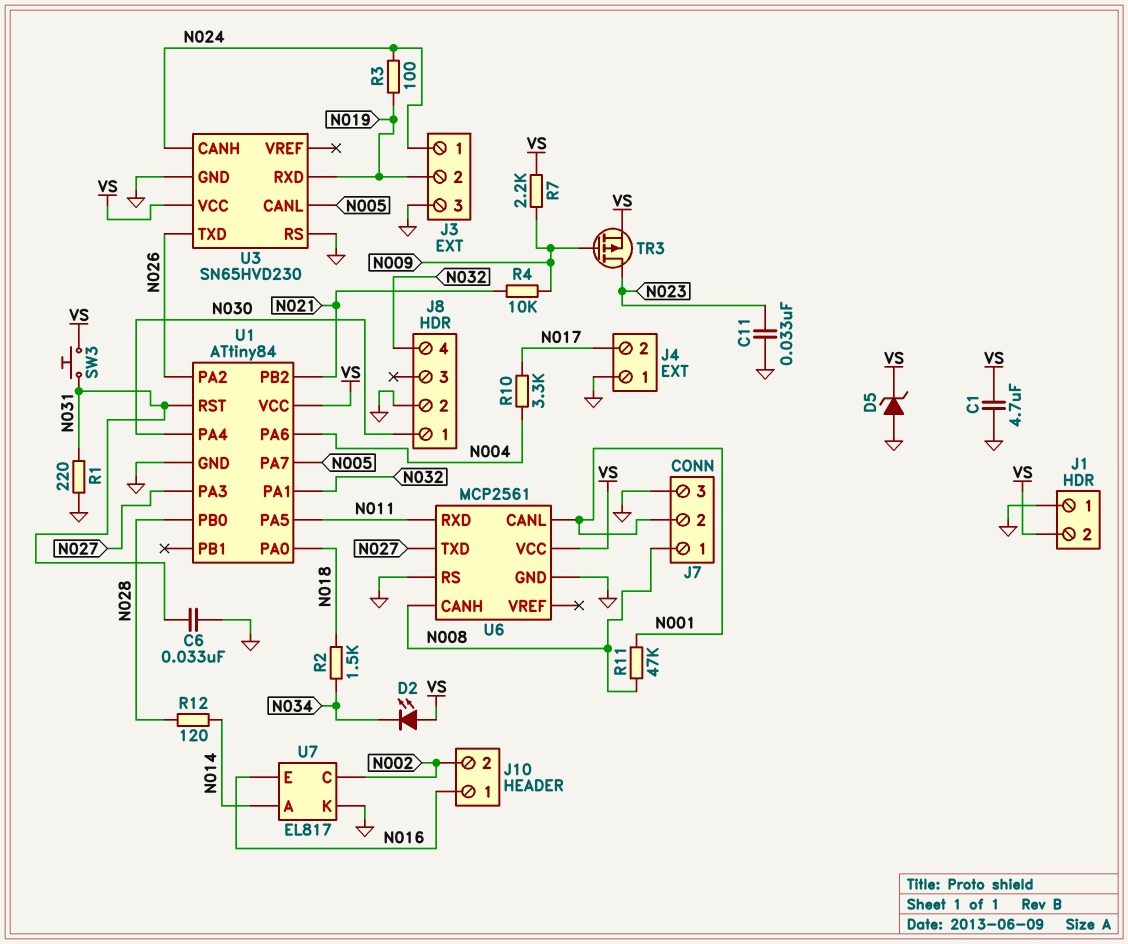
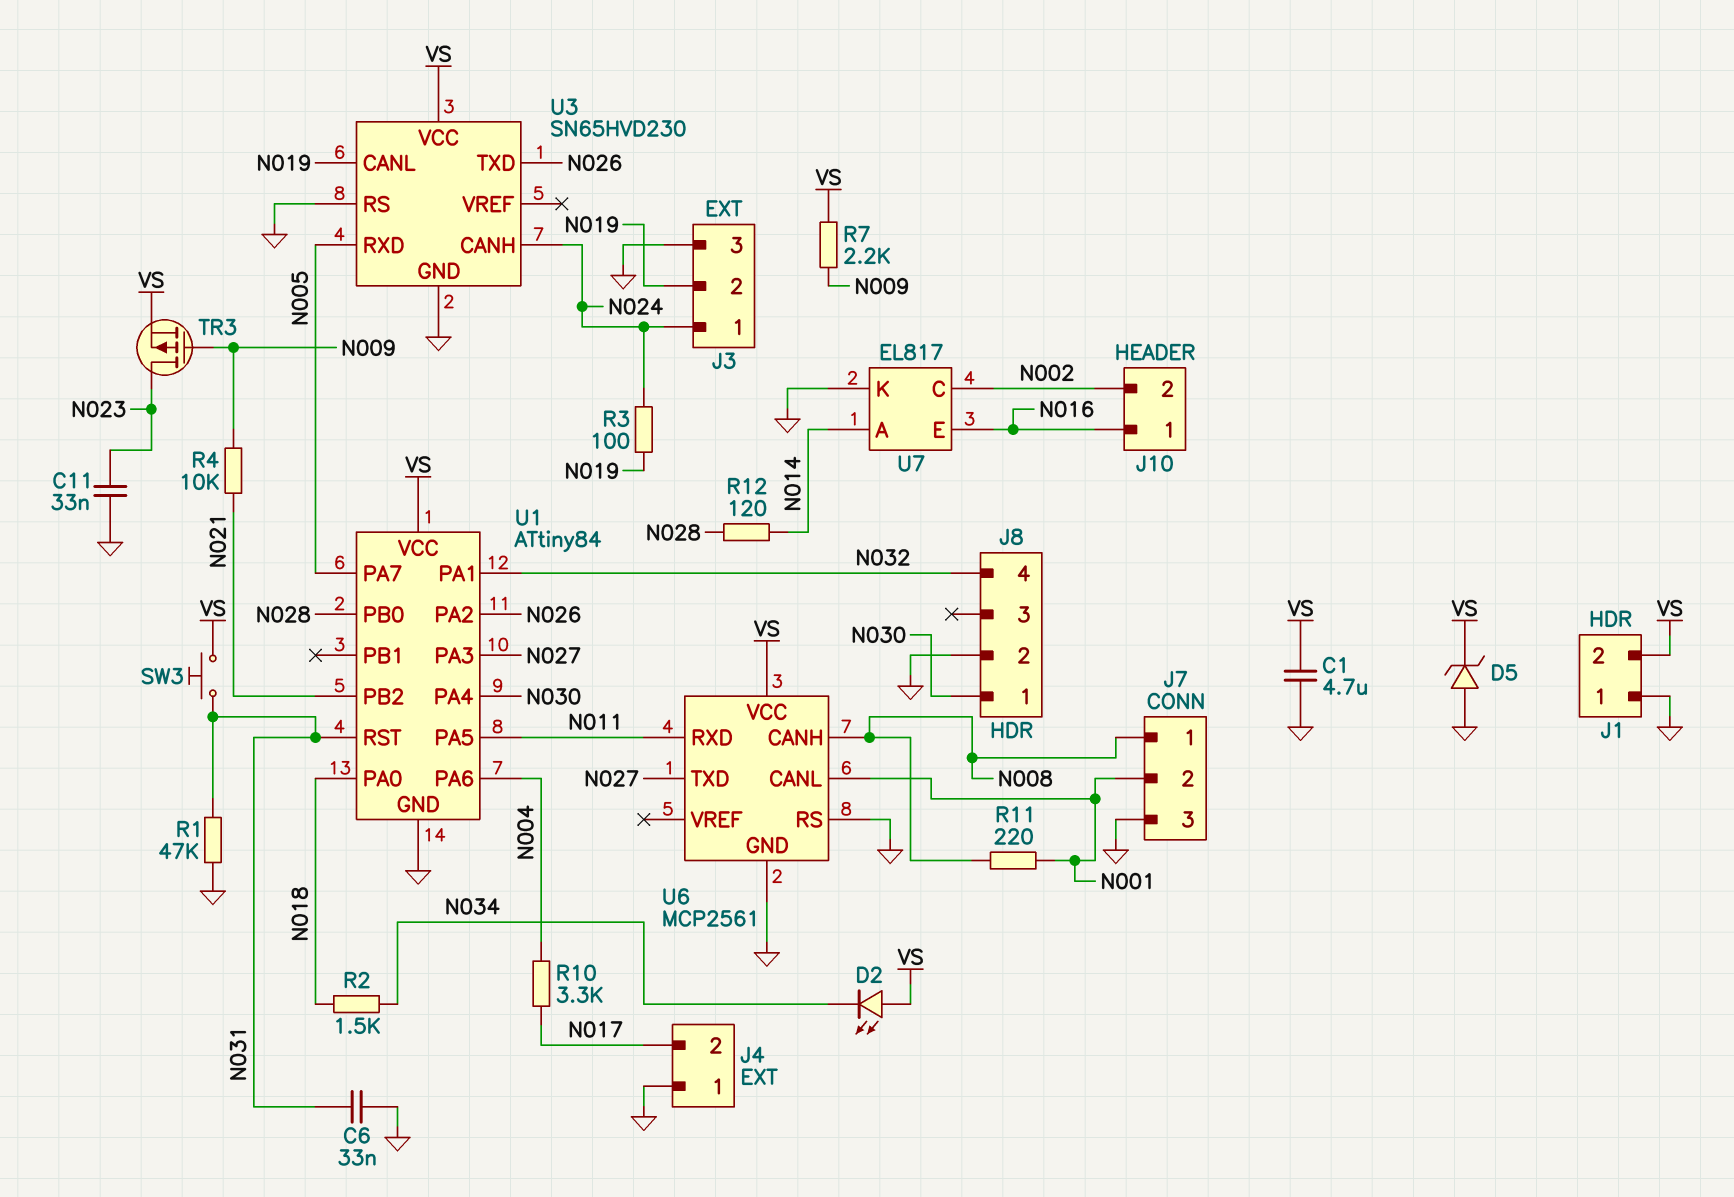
R1: 220 (GND, N031) -> 47k (GND, N031)
R11: 47k (N001, N008) -> 220 (N001, N008)
U3 pin CANL: N005 -> N019
U3 pin RXD: N019 -> N005

